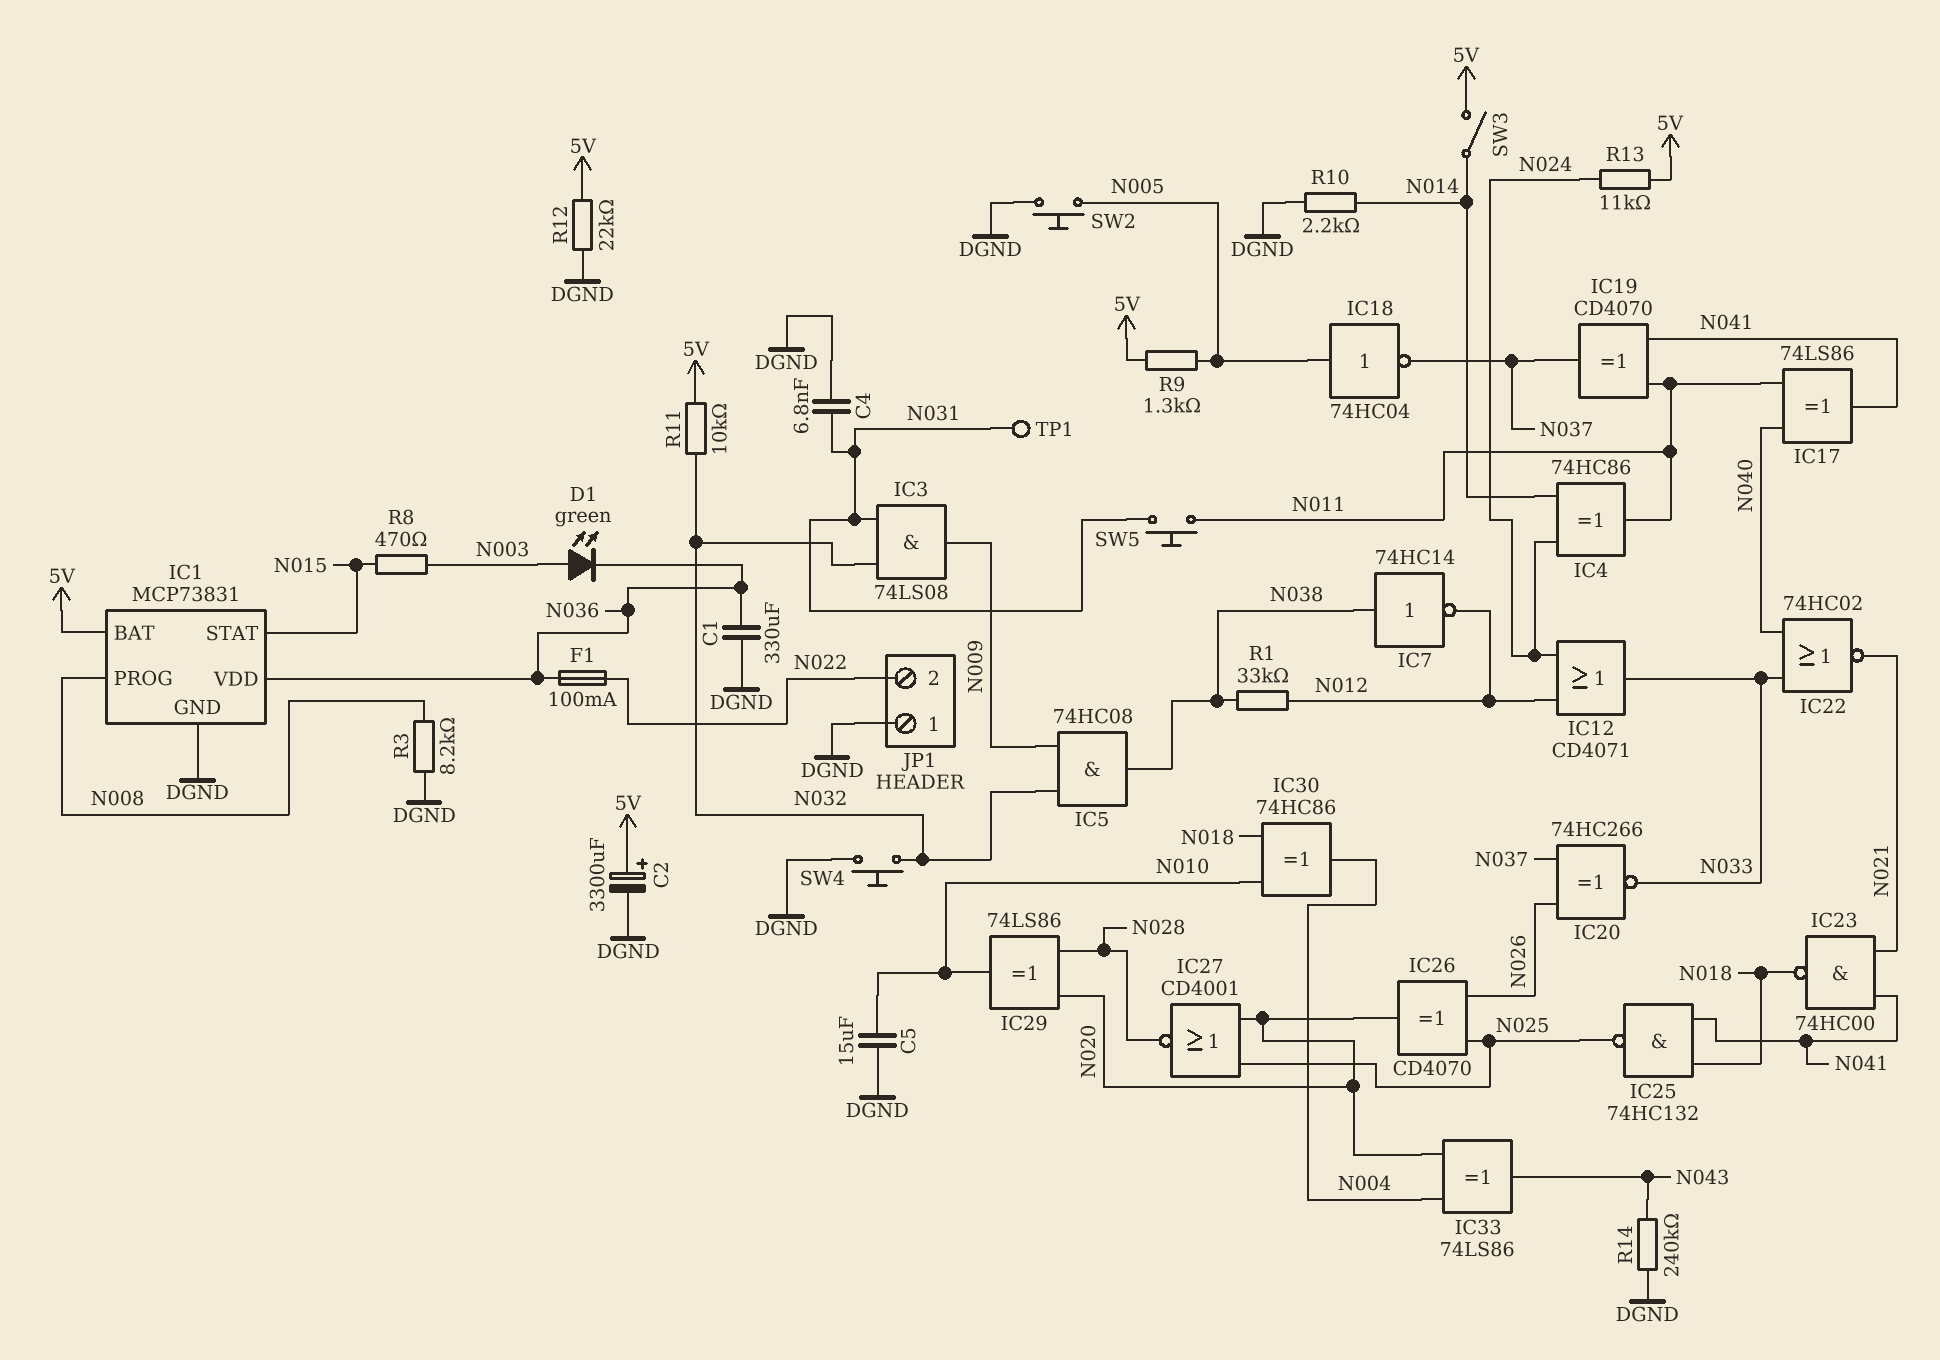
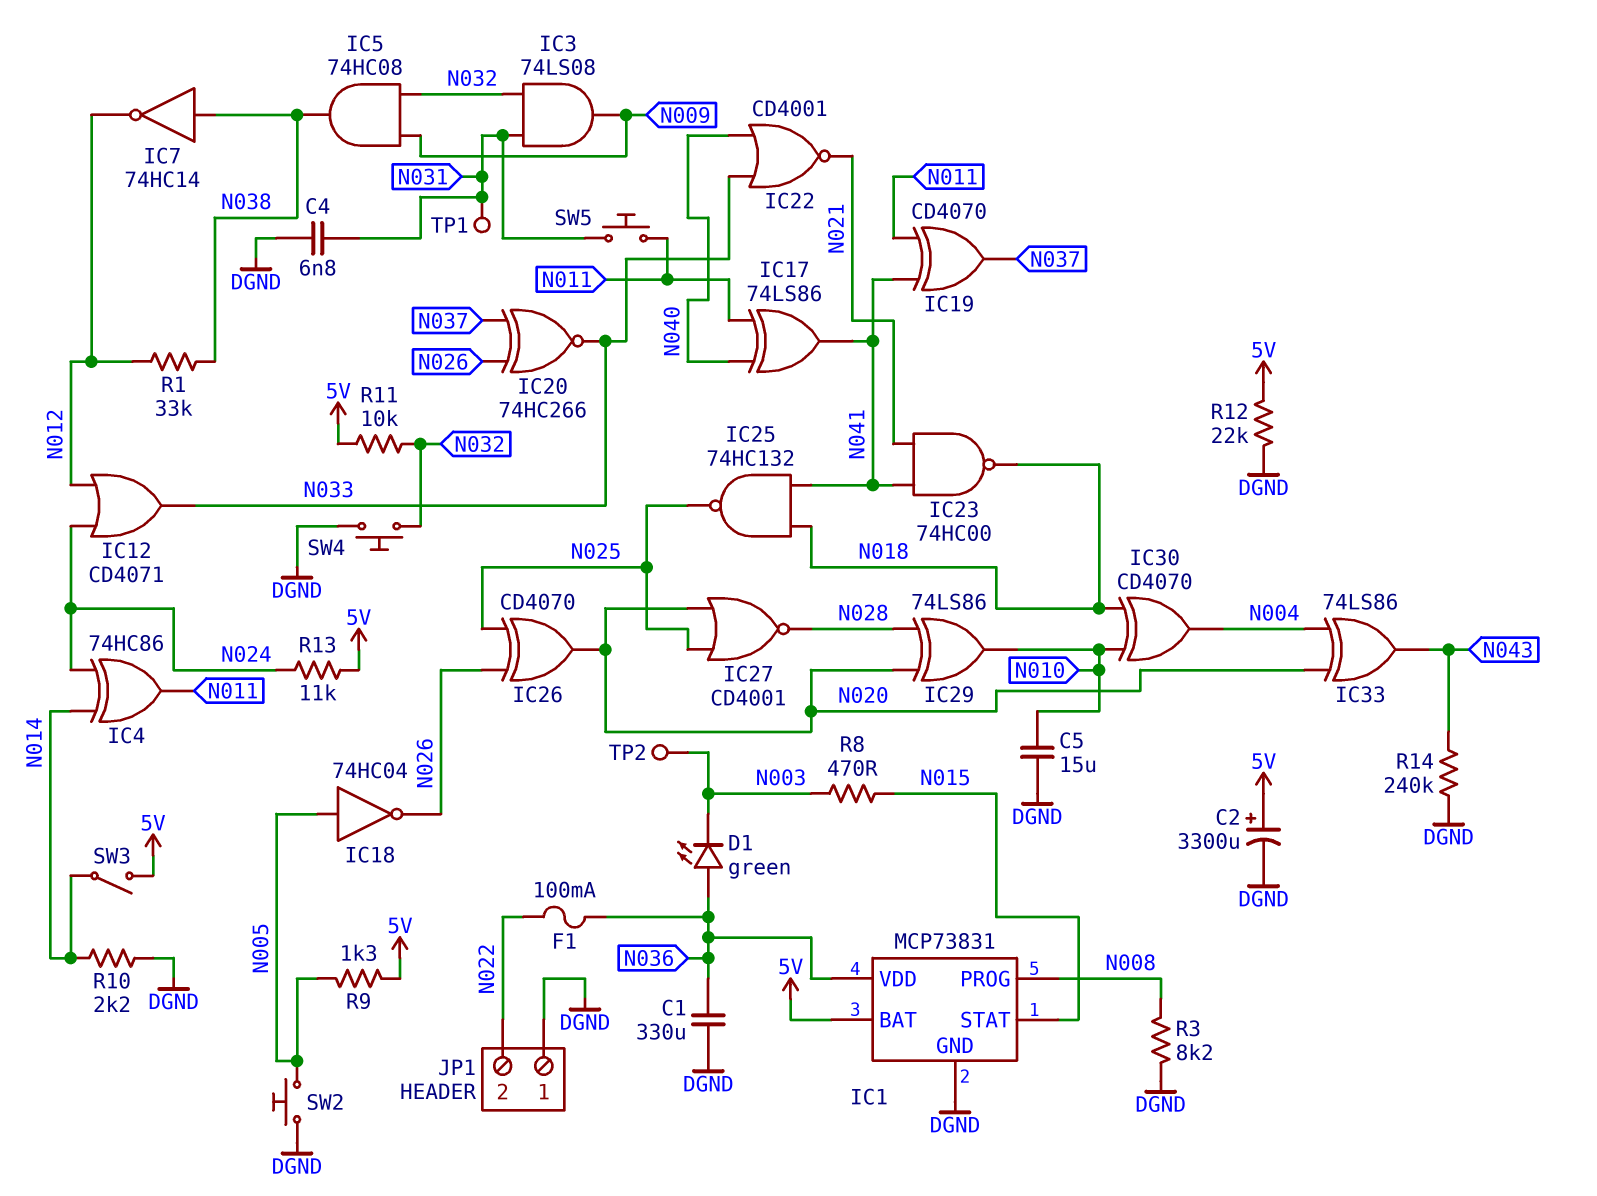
D1: LED green (A N003, K N036) -> LED green (A N036, K N003)
IC18: NOT 74HC04 (in N005, out N037) -> NOT 74HC04 (in N005, out N026)
IC22: NOR 74HC02 (in N033, in N040, out N021) -> NOR CD4001 (in N033, in N040, out N021)
IC30: XOR 74HC86 (in N010, in N018, out N004) -> XOR CD4070 (in N010, in N018, out N004)
TP2: none -> test point (N003)

